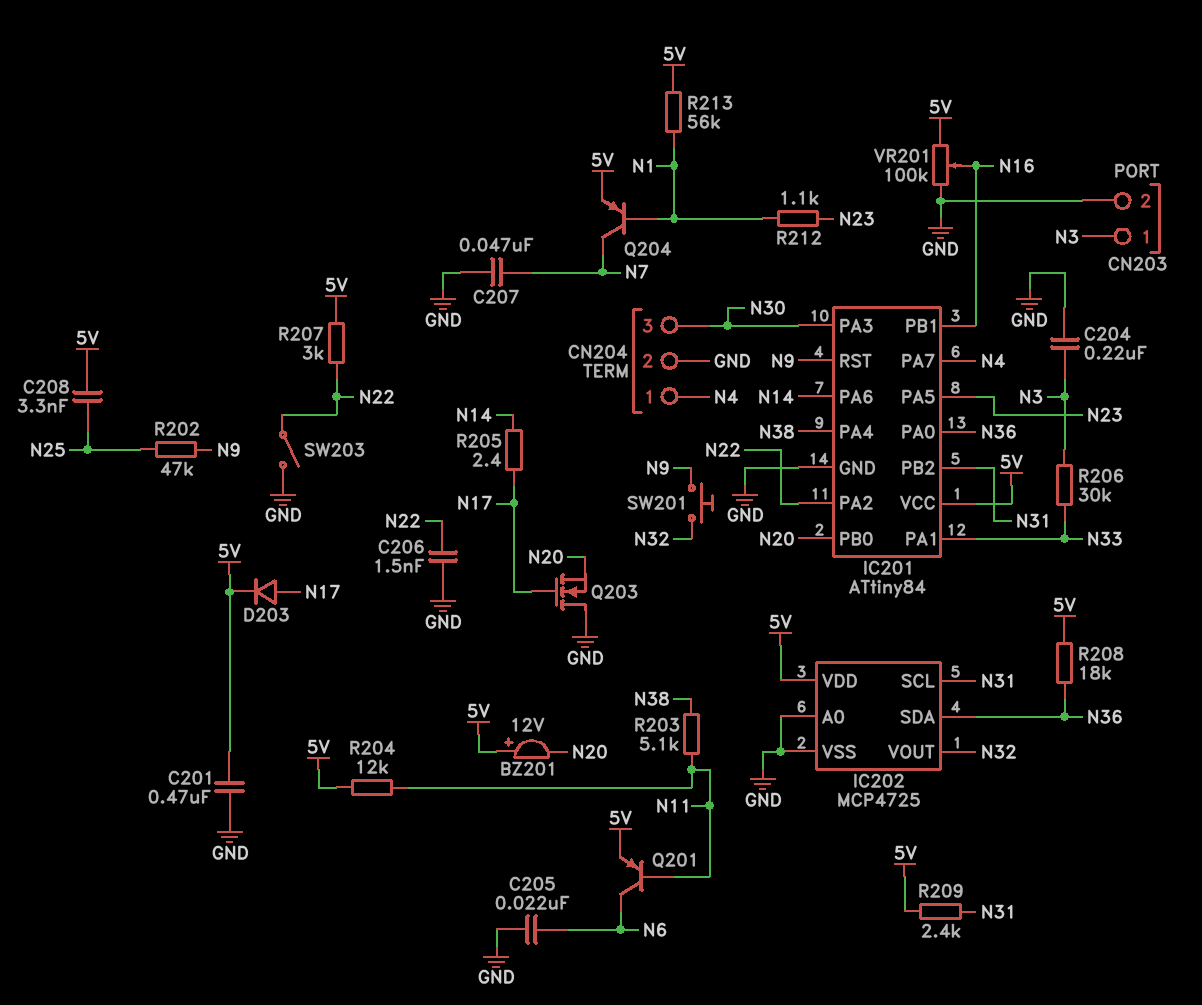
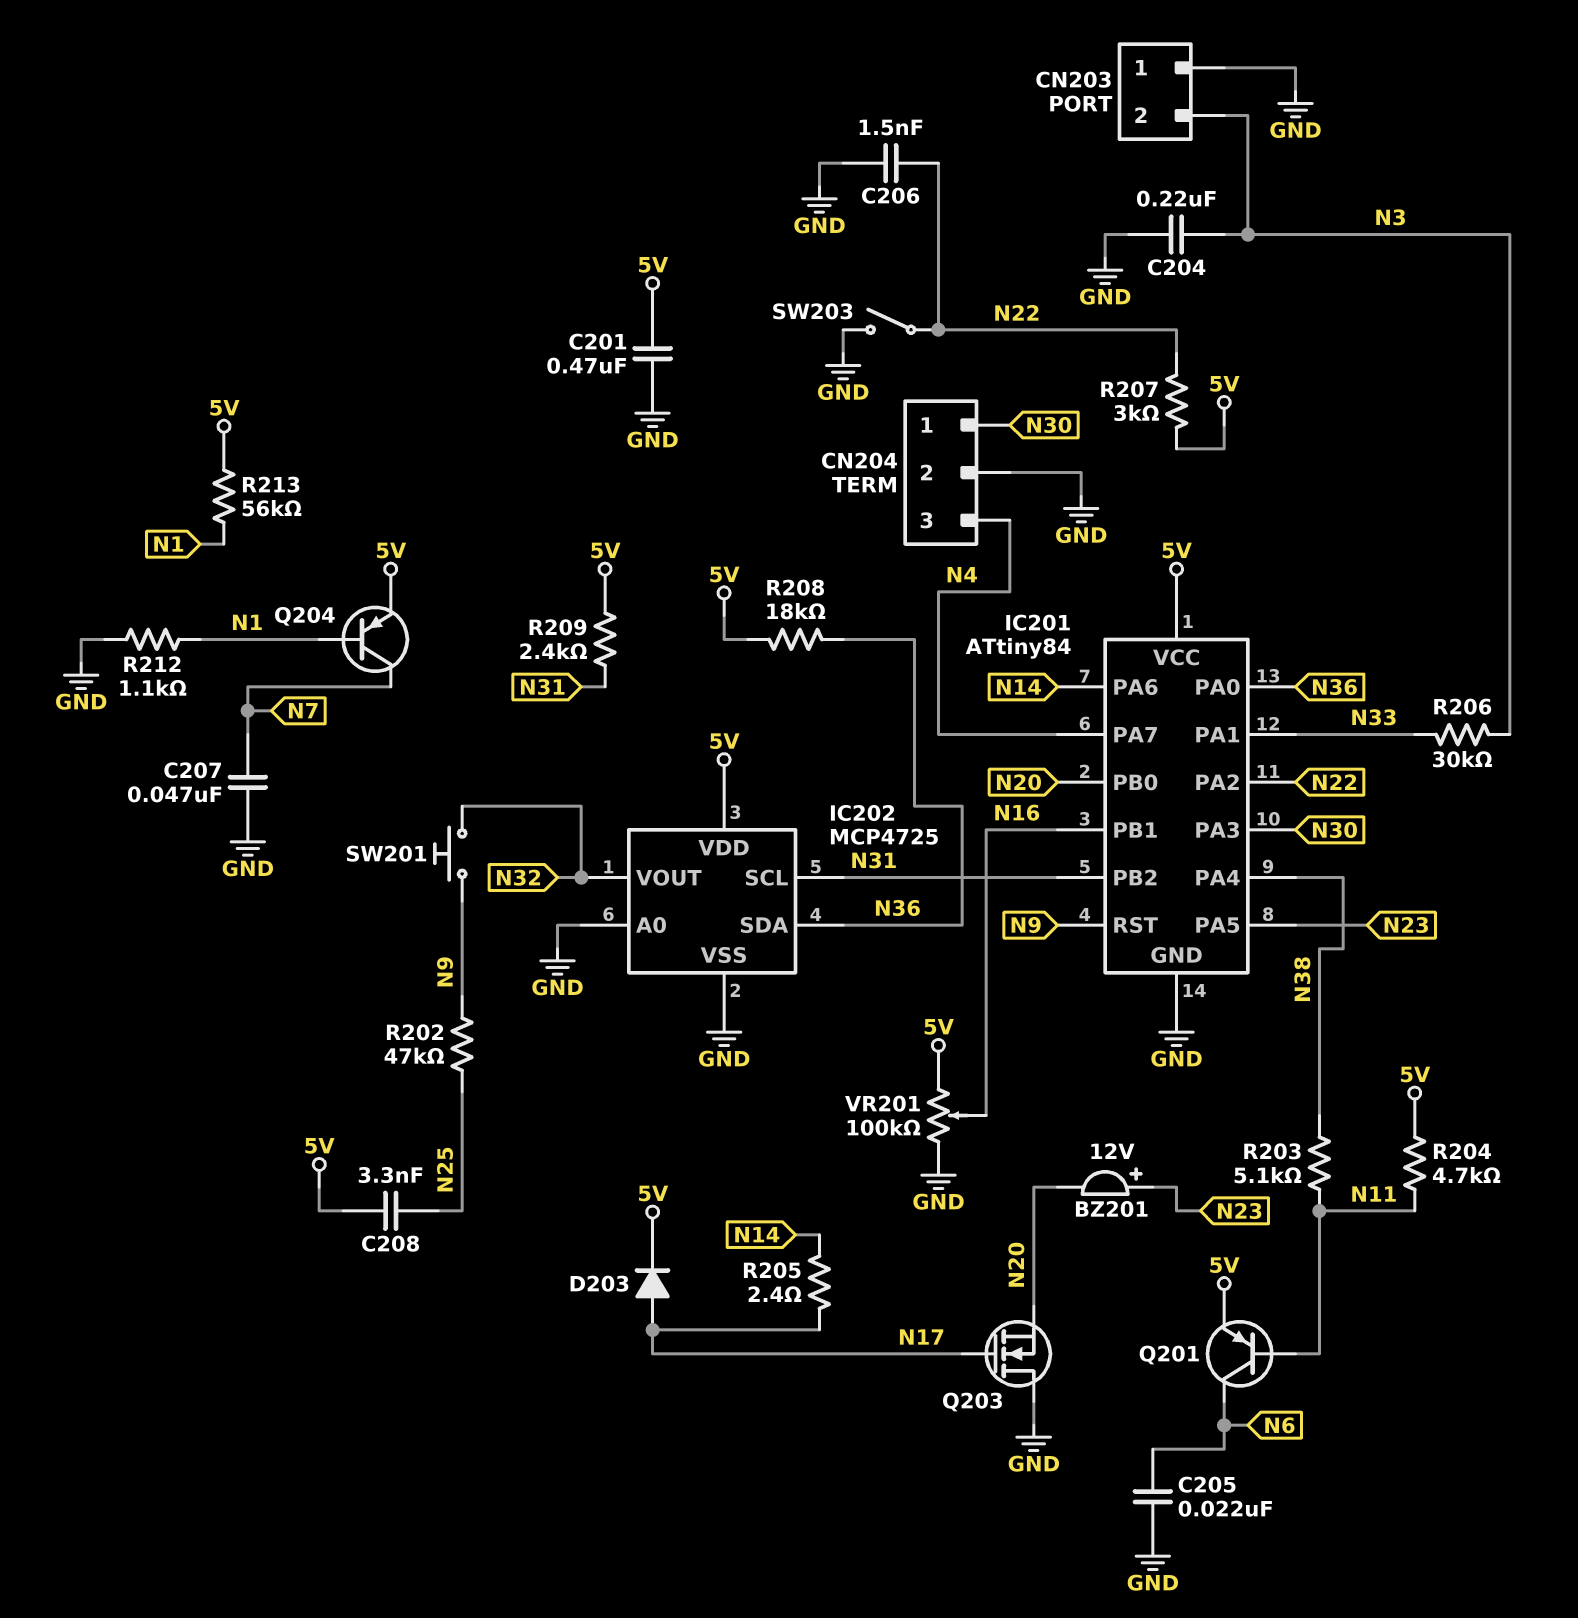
BZ201: buzzer 12V (plus 5V, minus N20) -> buzzer 12V (plus N23, minus N20)
CN203 pin 1: N3 -> GND
CN203 pin 2: GND -> N3
CN204 pin 1: N4 -> N30
CN204 pin 3: N30 -> N4
R204: 12k (5V, N11) -> 4.7k (5V, N11)
R212: 1.1k (N1, N23) -> 1.1k (GND, N1)

